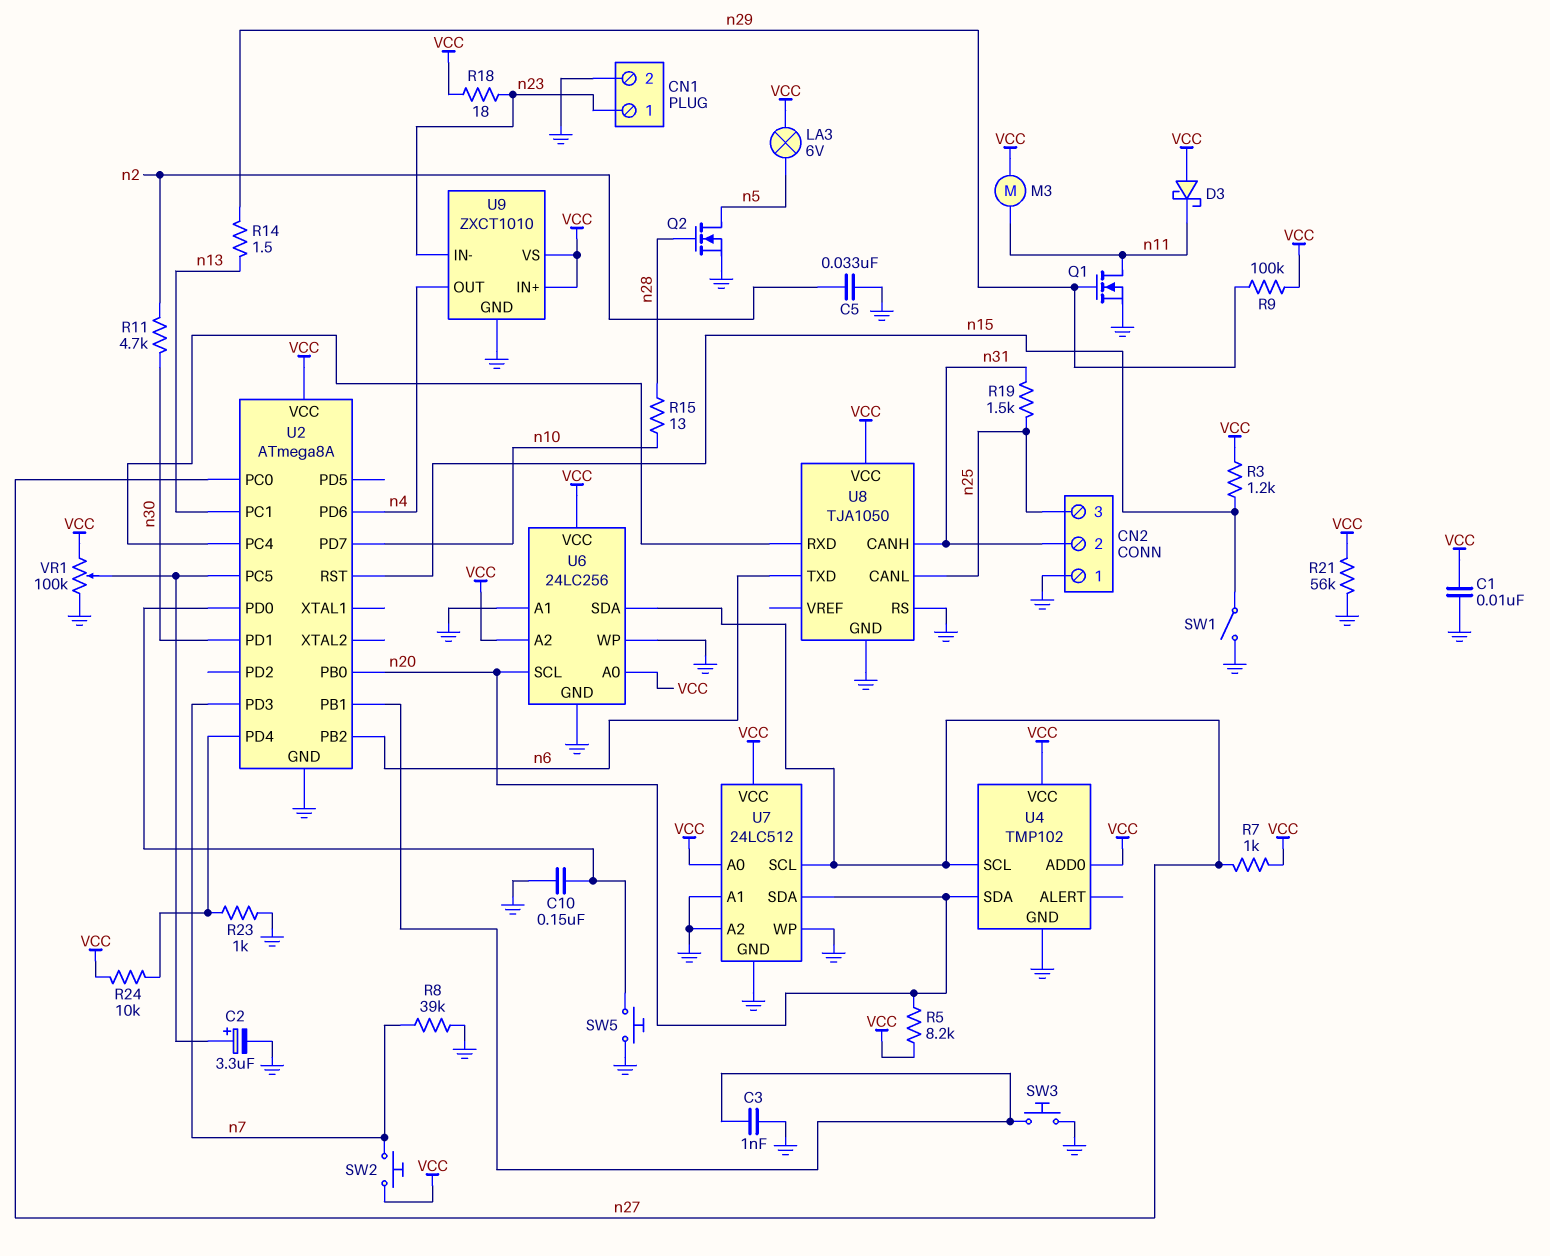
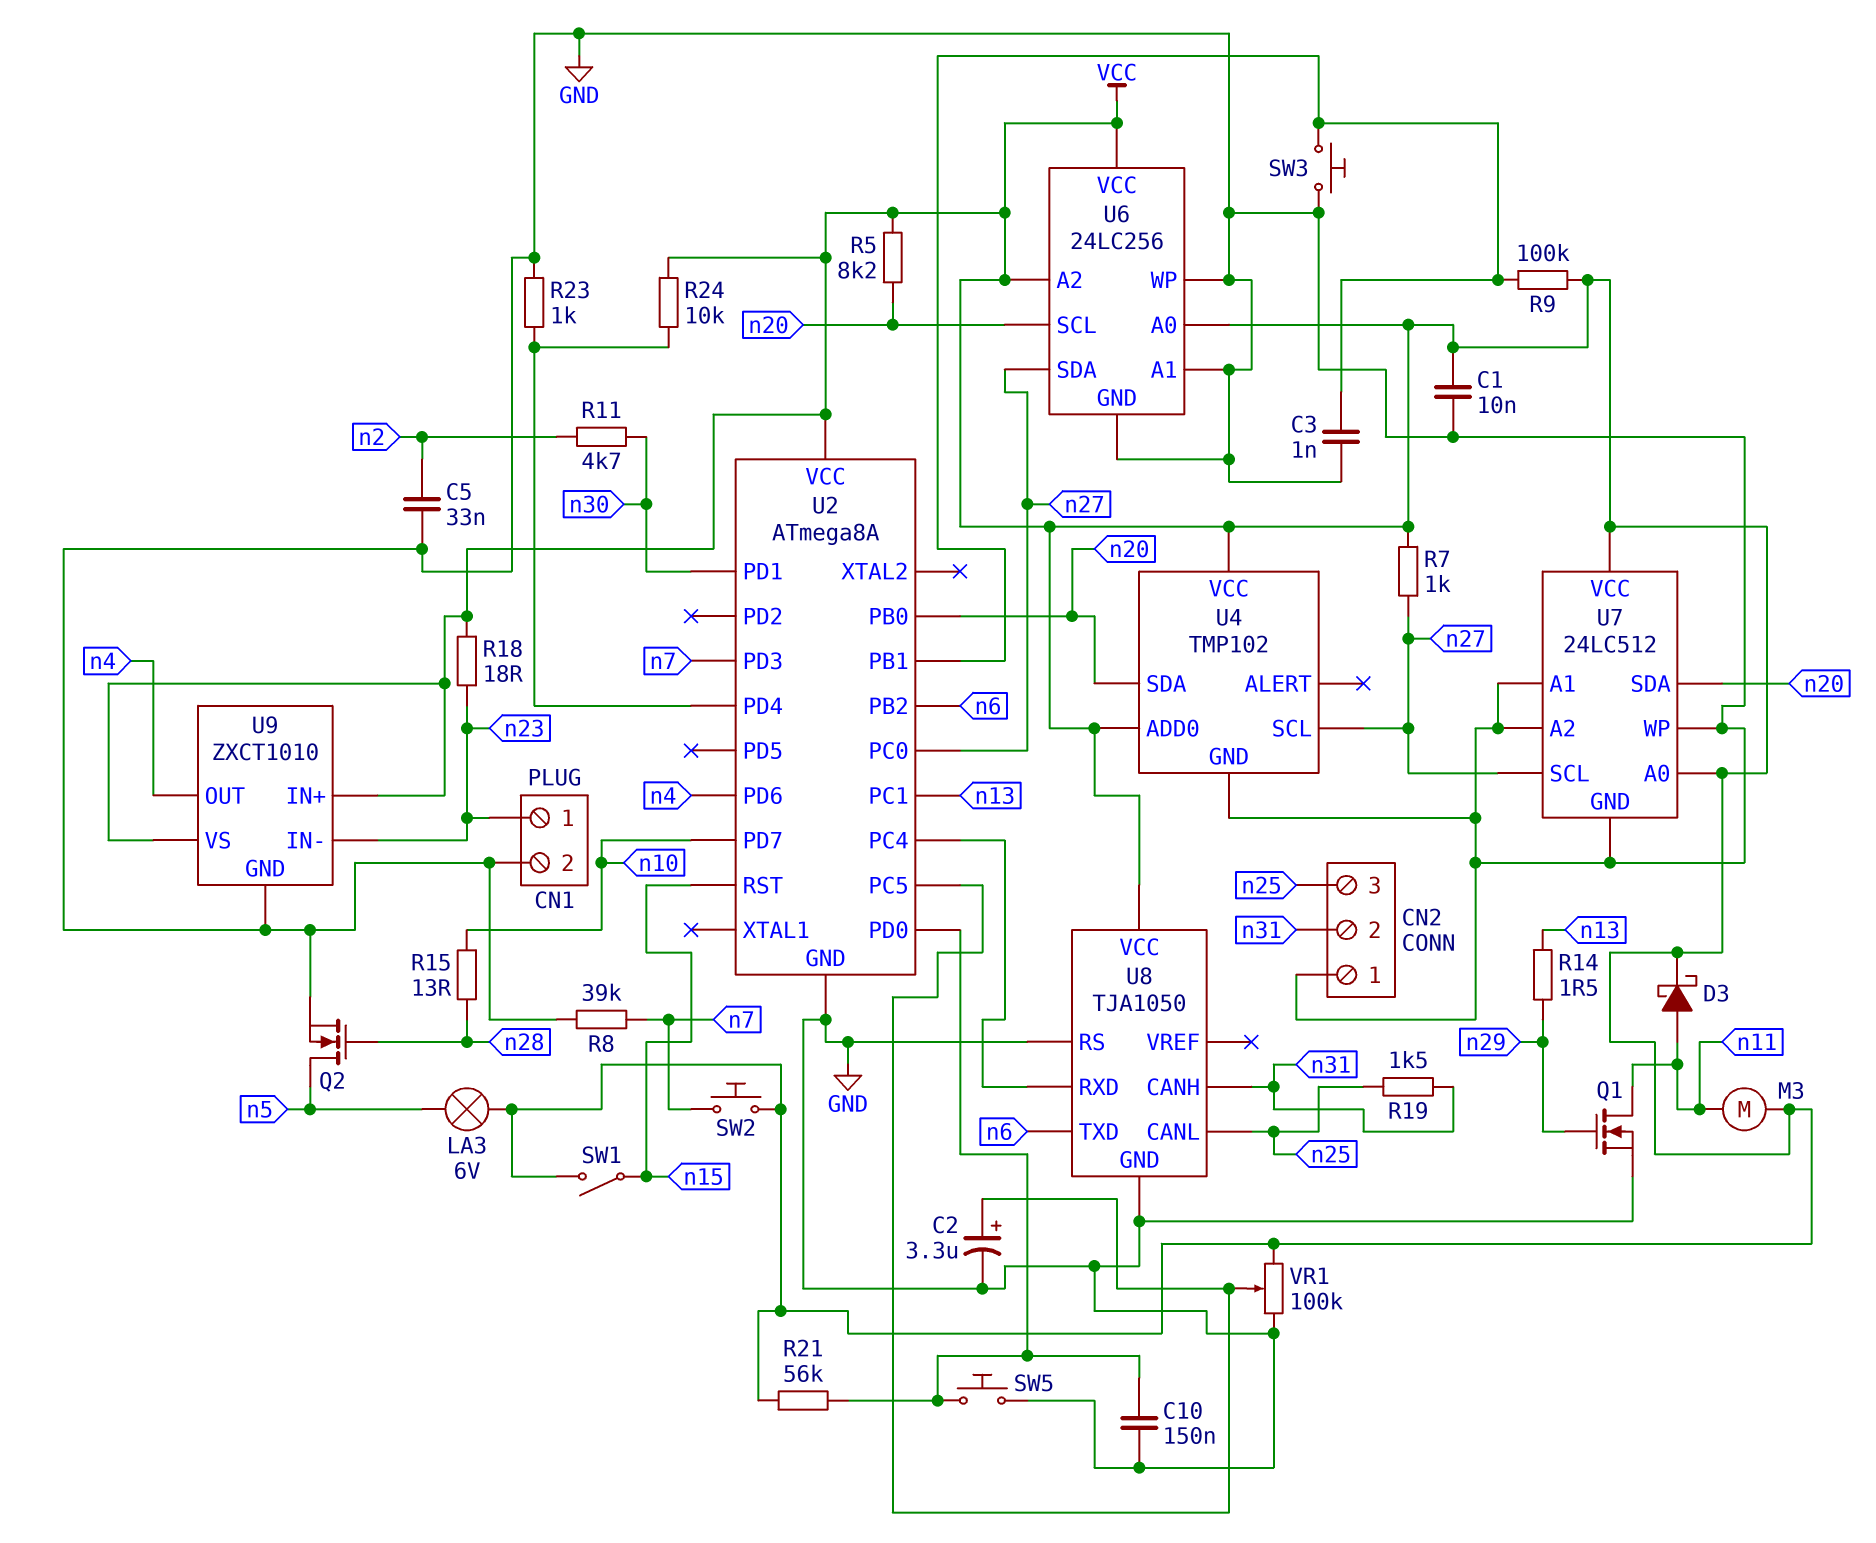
D3: schottky (A VCC, K n11) -> schottky (A n11, K VCC)
R3: 1.2k (VCC, n15) -> none
R9: 100k (VCC, n29) -> 100k (U2/PB1, VCC)
R21: 56k (GND, VCC) -> 56k (U2/PD0, VCC)
SW1: switch (GND, n15) -> switch (VCC, n15)

